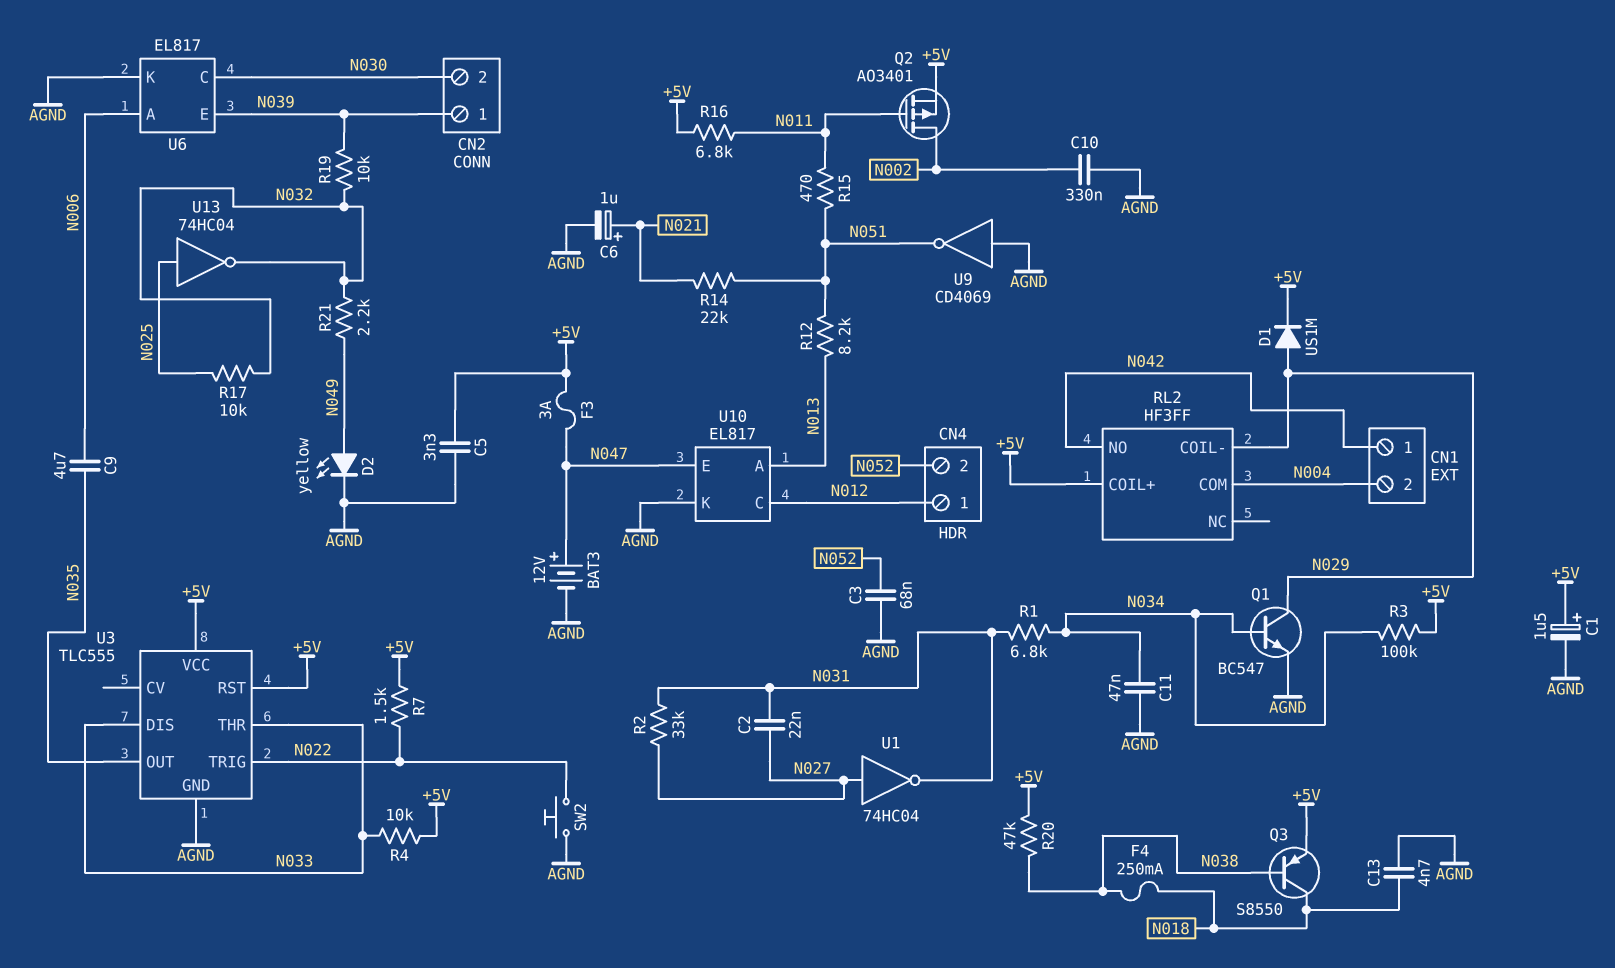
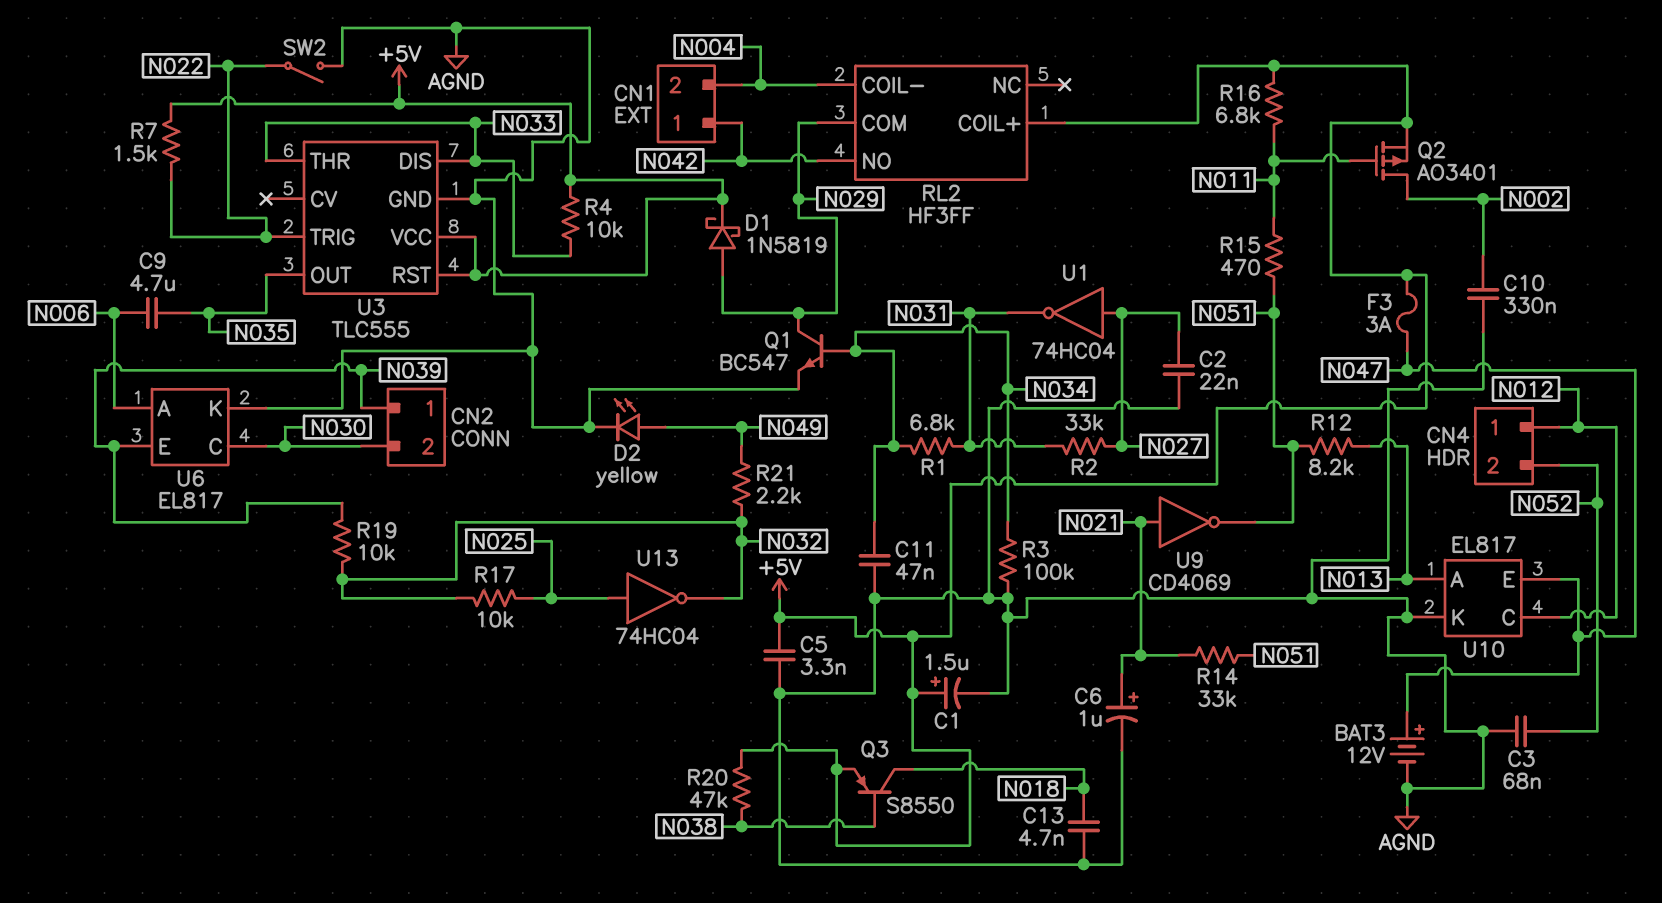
C2: 22nF (N027, N031) -> 22nF (AGND, N027)
D1: diode US1M (A N029, K +5V) -> schottky 1N5819 (A N029, K +5V)
F4: 250mA (N018, N038) -> none
R3: 100k (+5V, N034) -> 100k (AGND, N034)
R14: 22k (N021, N051) -> 33k (N021, N051)
RL2 pin COIL-: N029 -> N004
RL2 pin COM: N004 -> N029
SW2: button (AGND, N022) -> switch (AGND, N022)
U9: NOT CD4069 (in AGND, out N051) -> NOT CD4069 (in N021, out N051)

